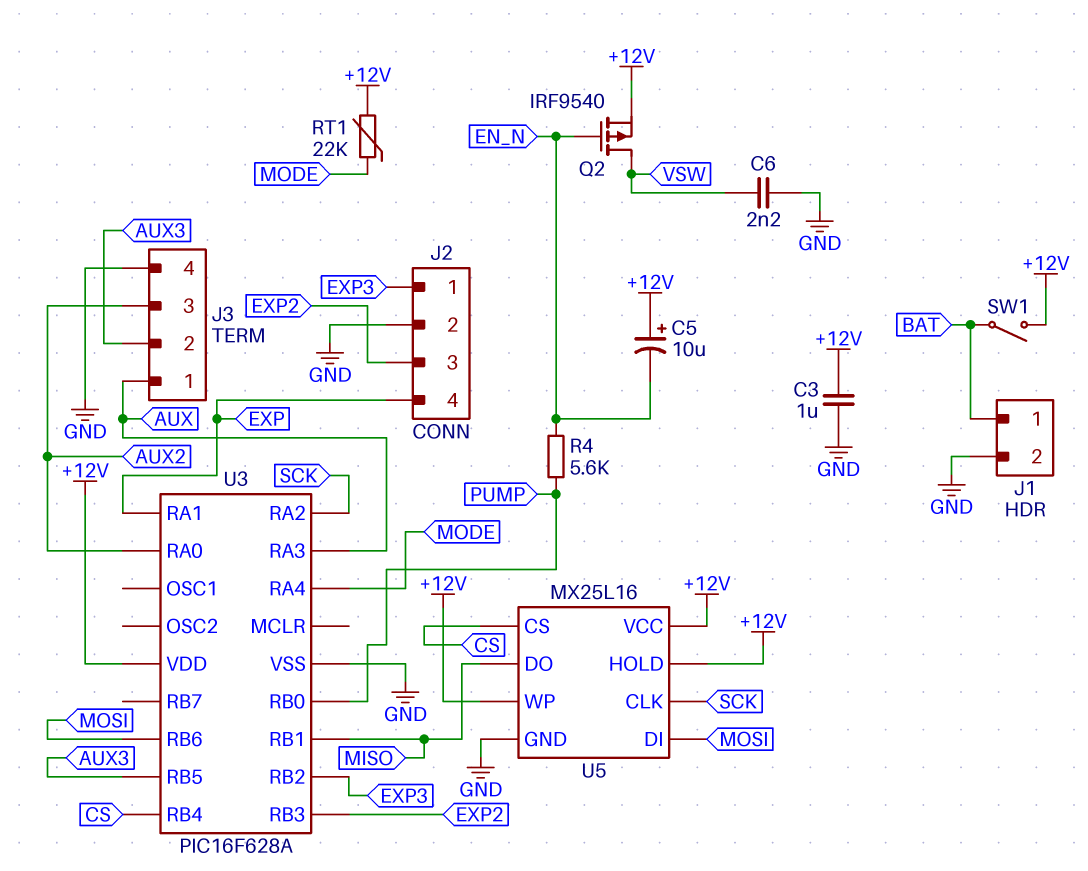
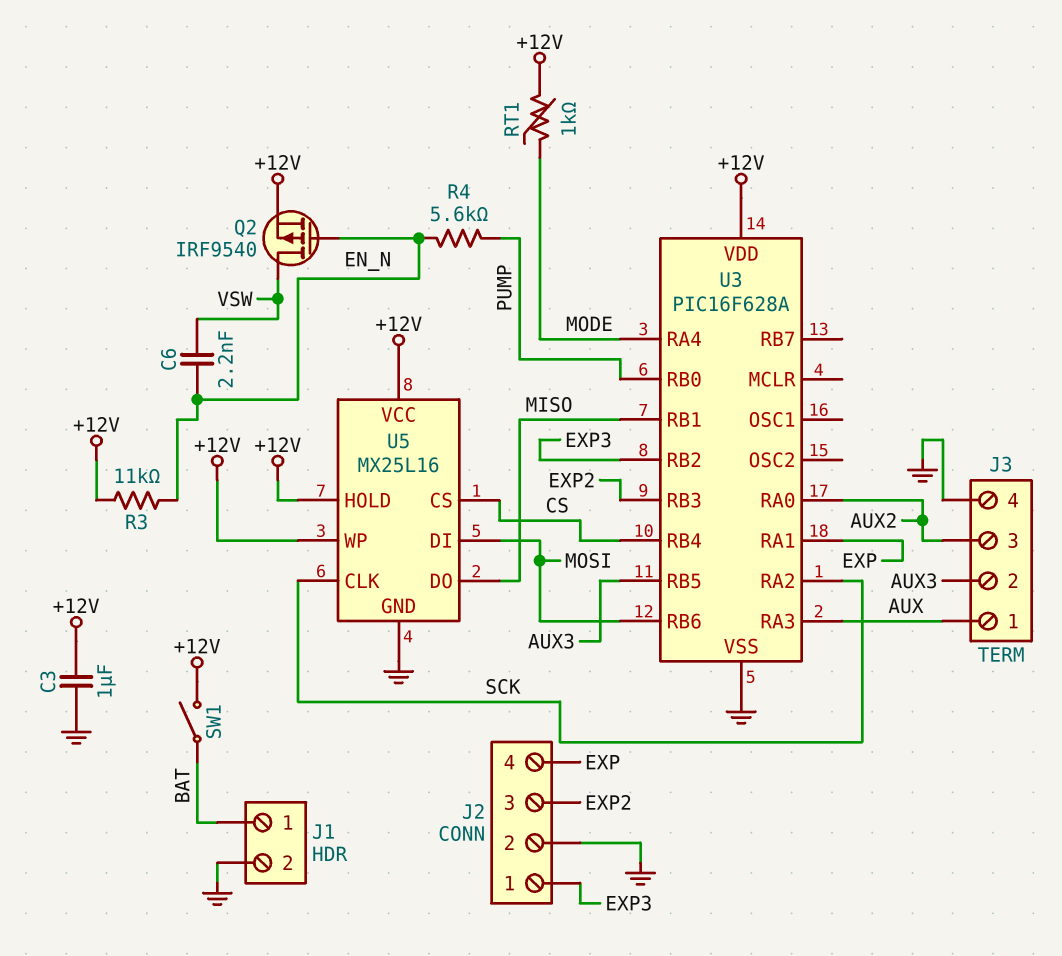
C5: 10uF (plus +12V, minus EN_N) -> none
C6: 2.2nF (GND, VSW) -> 2.2nF (EN_N, VSW)
R3: none -> 11k (+12V, EN_N)
RT1: 22k (+12V, MODE) -> 1k (+12V, MODE)

